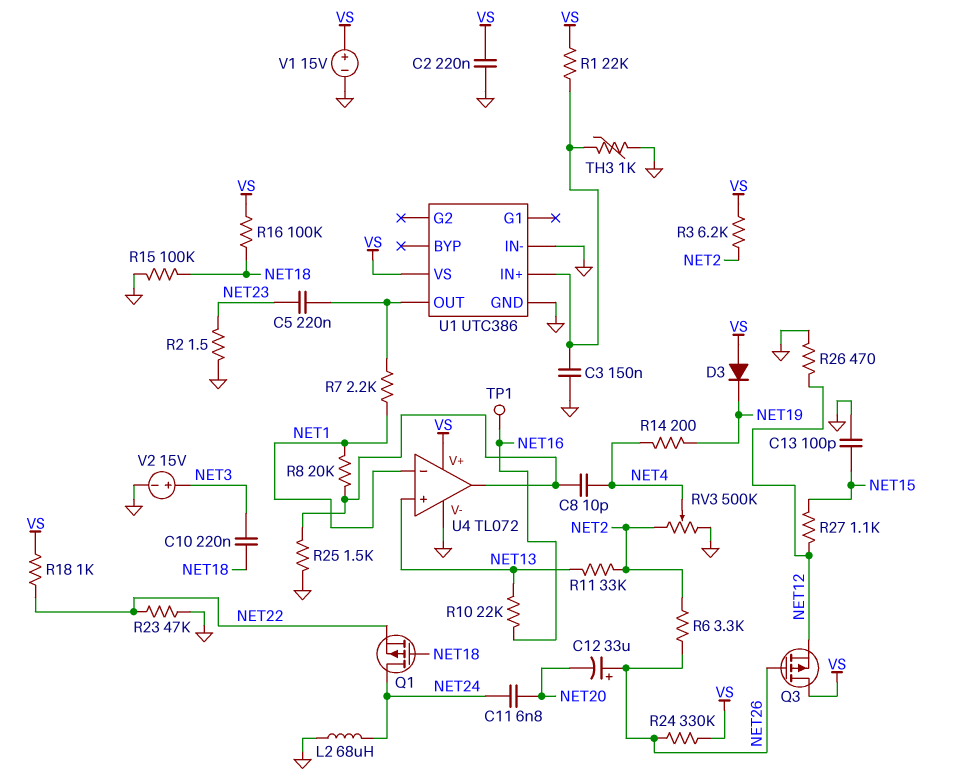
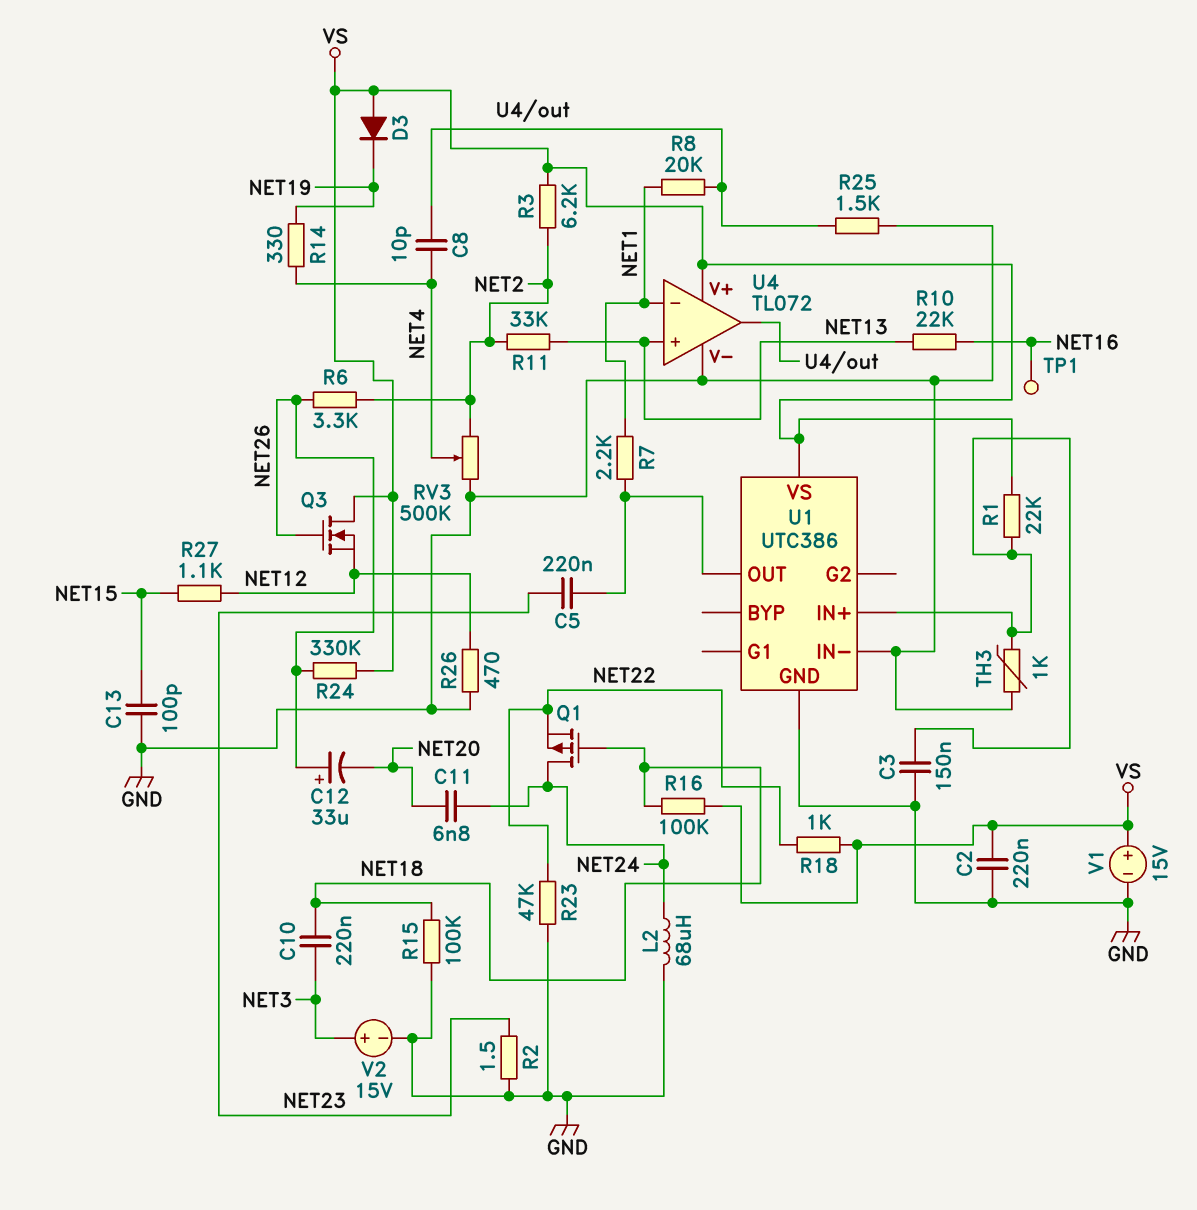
Q3: PMOS (G NET26, D VS, S NET12) -> NMOS (G NET26, D VS, S NET12)
R14: 200 (NET4, NET19) -> 330 (NET4, NET19)

